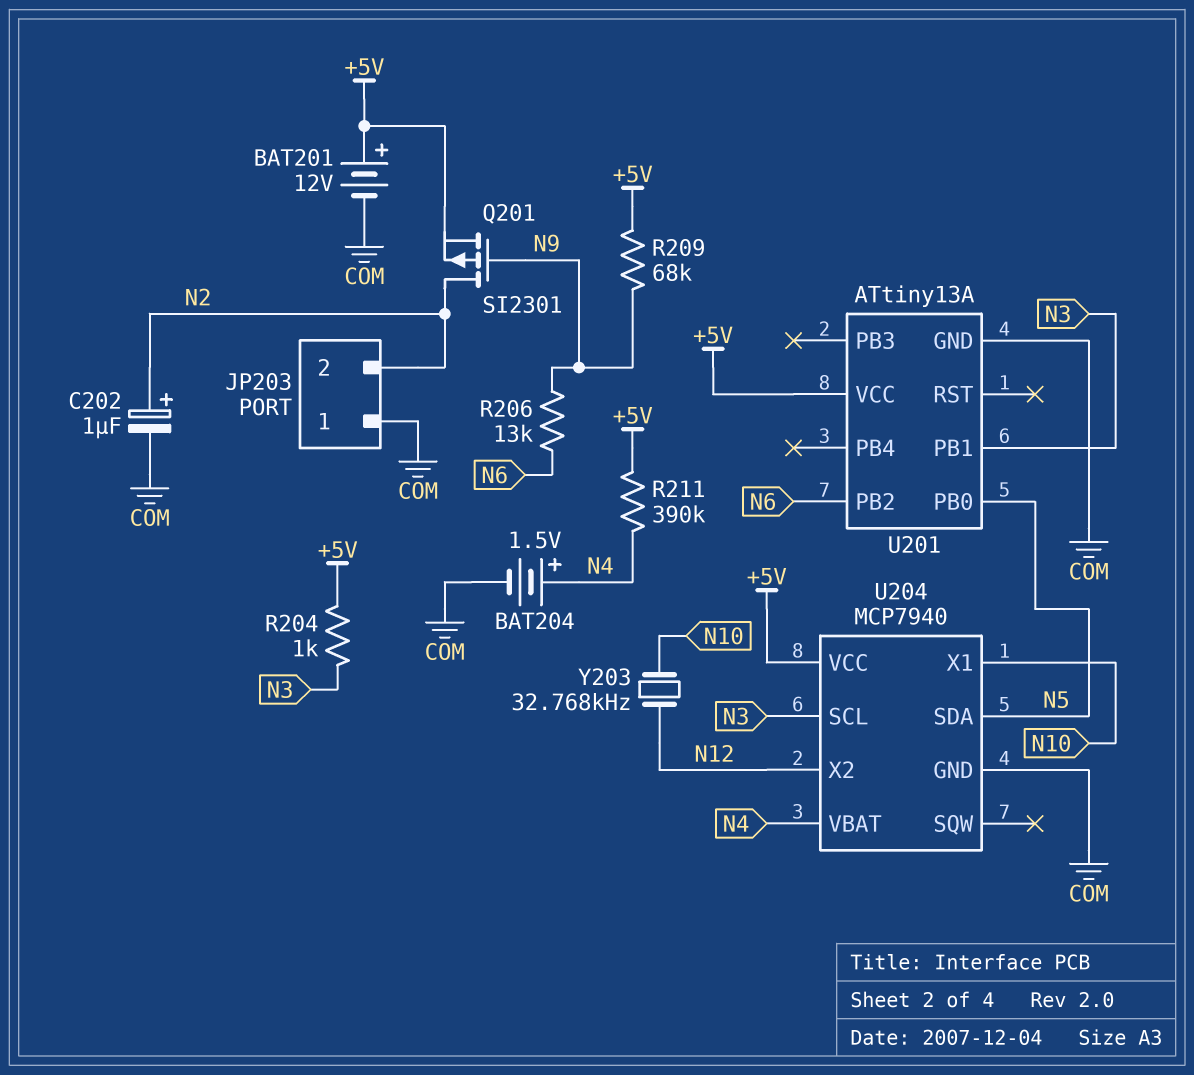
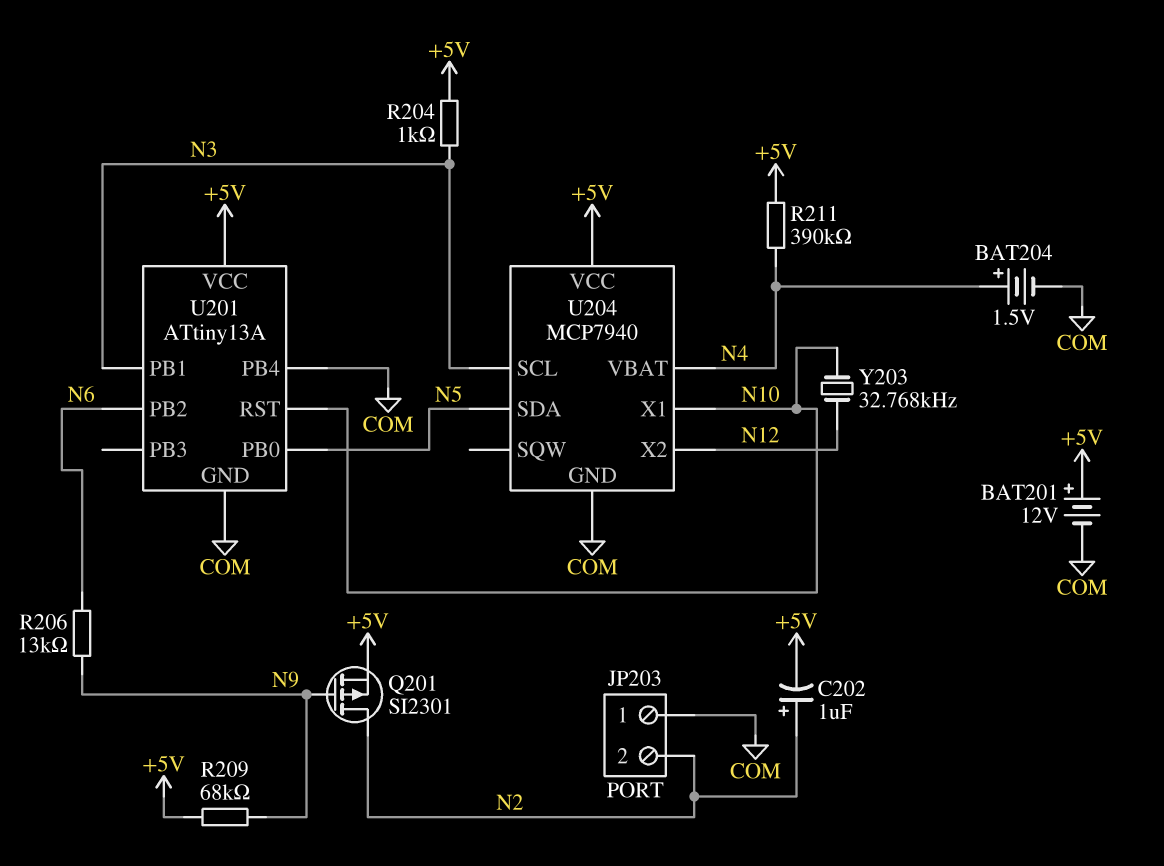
C202: 1uF (plus N2, minus COM) -> 1uF (plus N2, minus +5V)
U201 pin PB4: none -> COM
U201 pin RST: none -> N10

